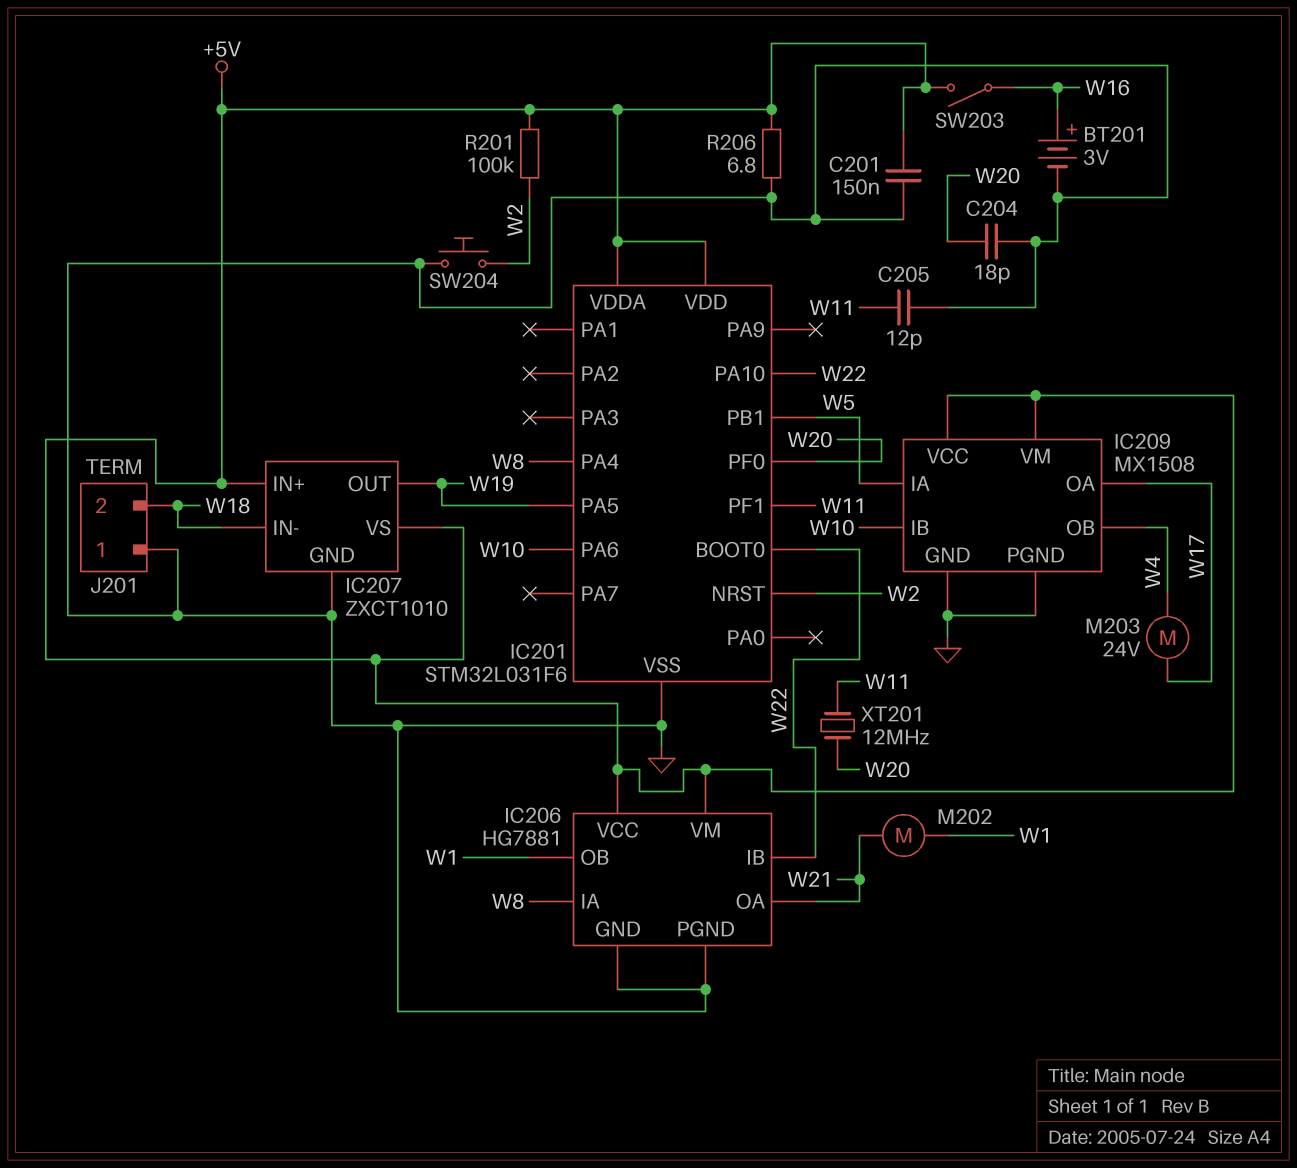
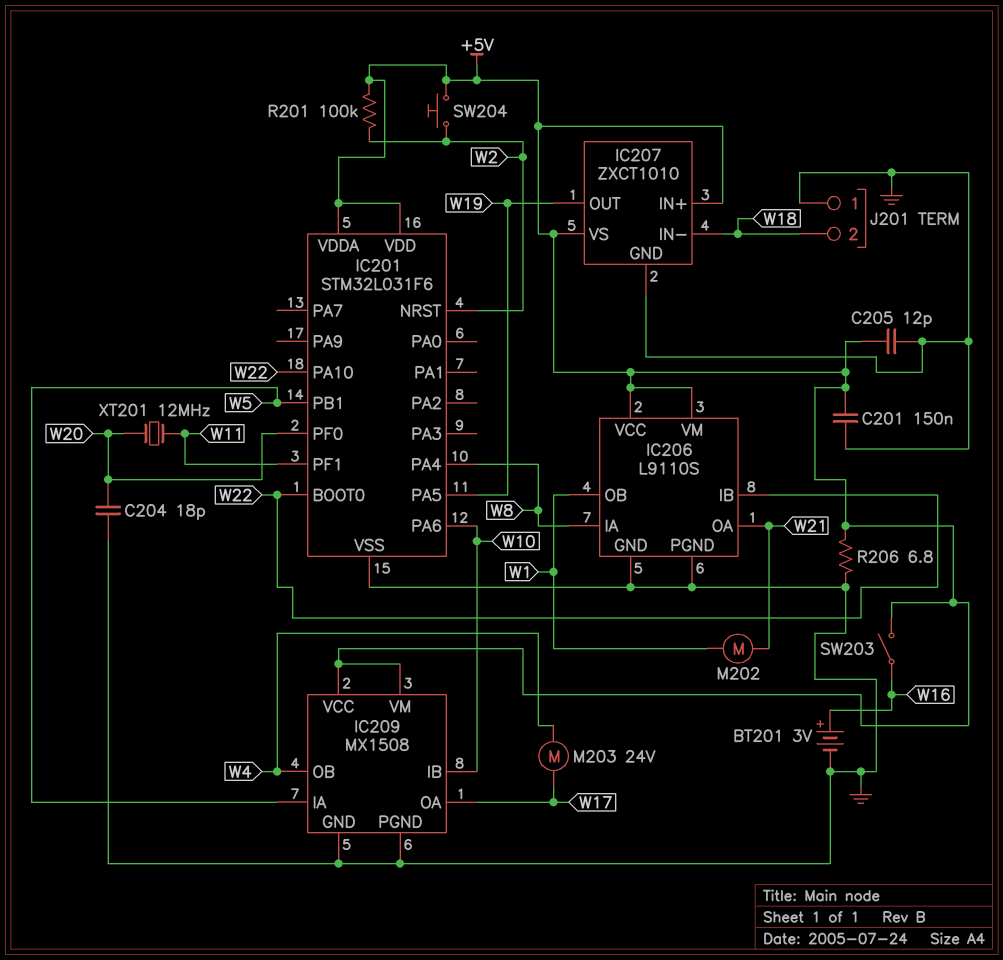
C205: 12pF (GND, W11) -> 12pF (+5V, GND)
IC206: HG7881 -> L9110S
SW204: button (GND, W2) -> button (+5V, W2)

